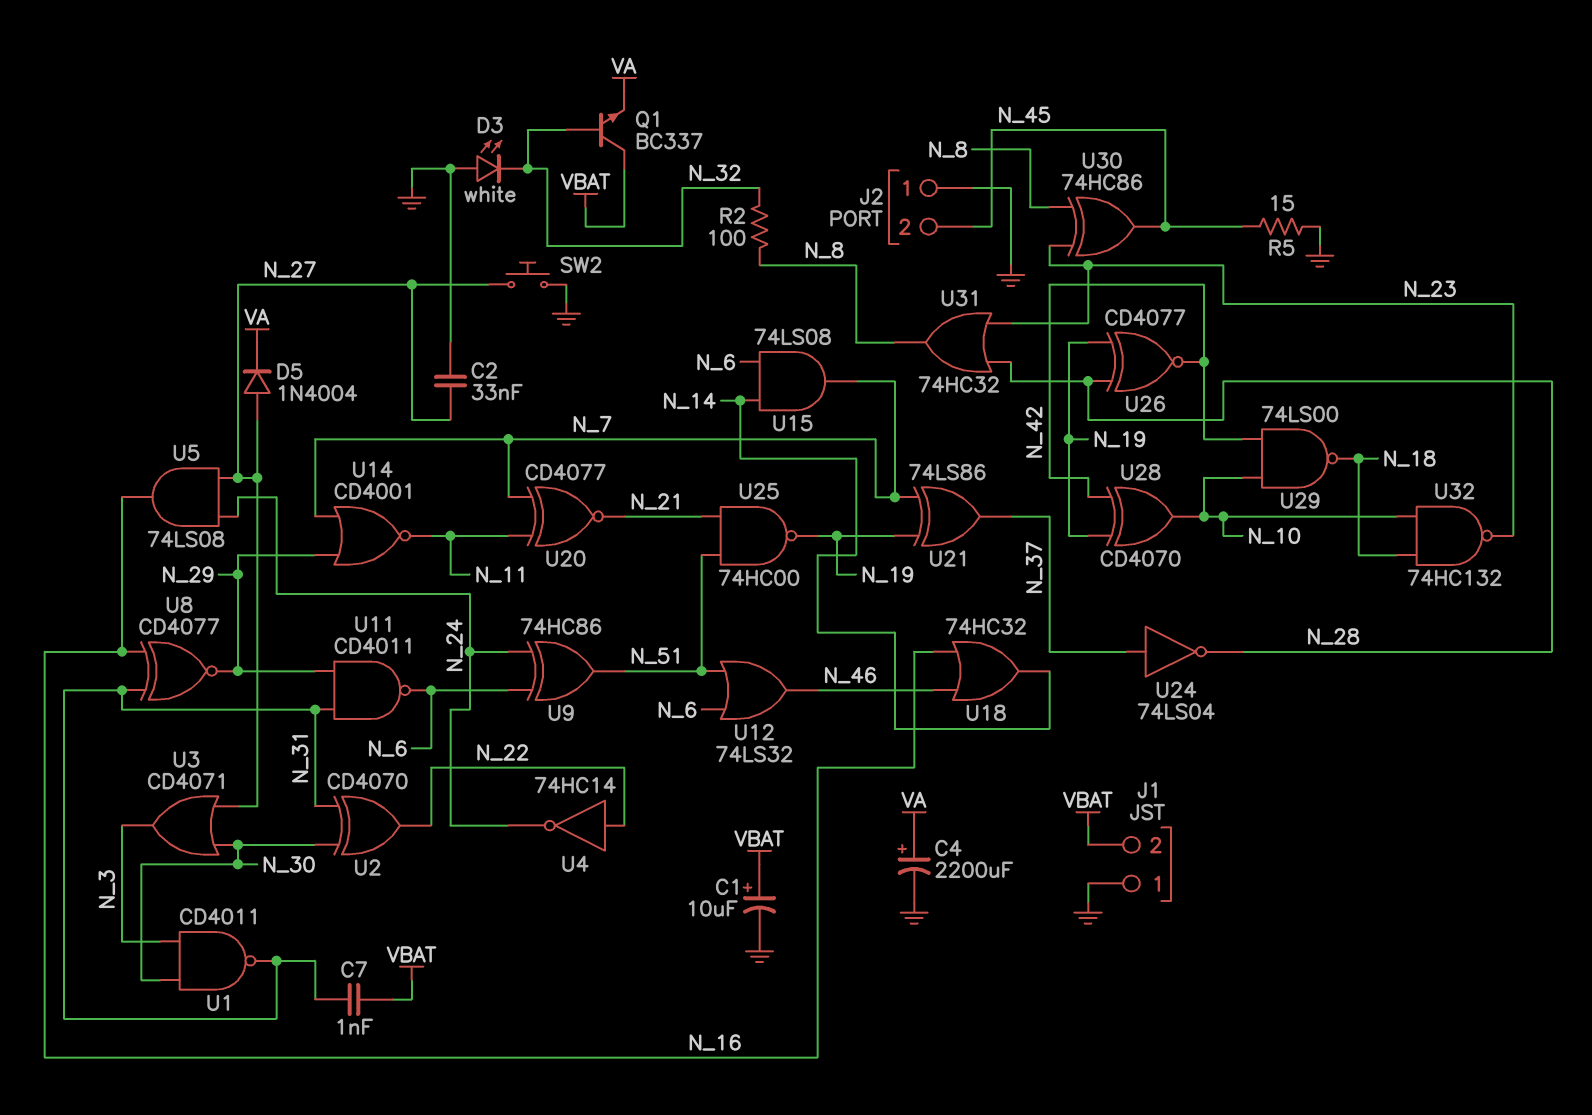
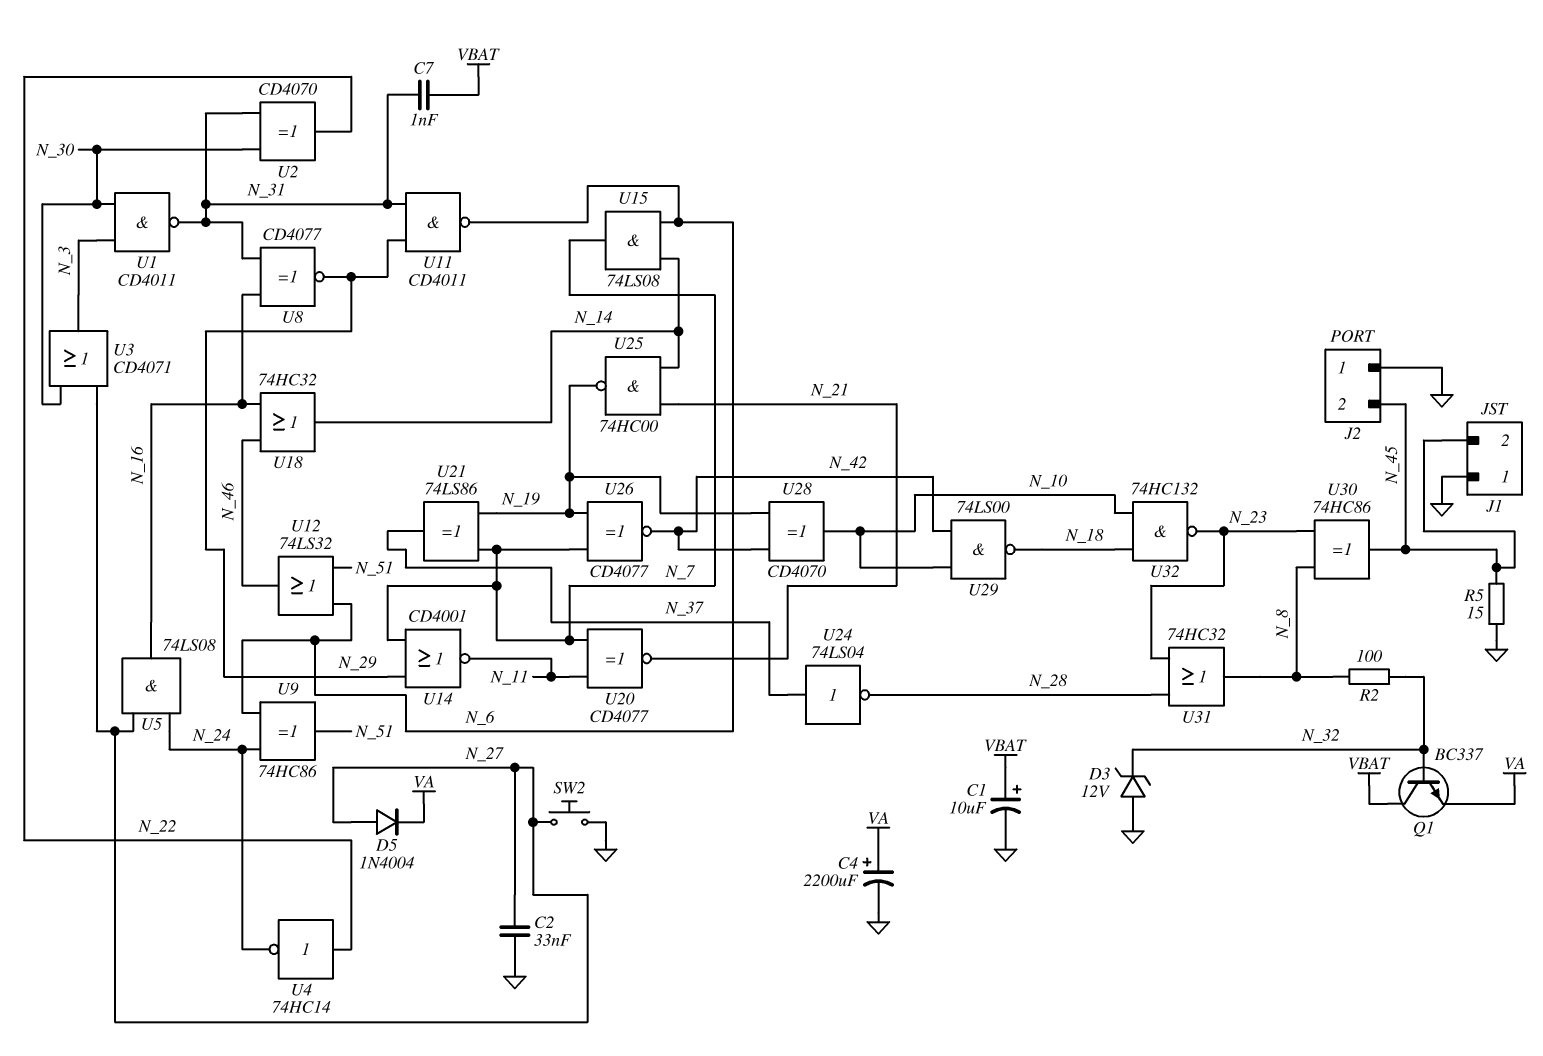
D3: LED white (A GND, K N_32) -> zener 12V (A GND, K N_32)
J1 pin 2: VBAT -> N_45
U25: NAND 74HC00 (in N_21, in N_51, out N_19) -> NAND 74HC00 (in N_14, in N_21, out N_19)
U26: XNOR CD4077 (in N_19, in N_28, out N_42) -> XNOR CD4077 (in N_7, in N_19, out N_42)

